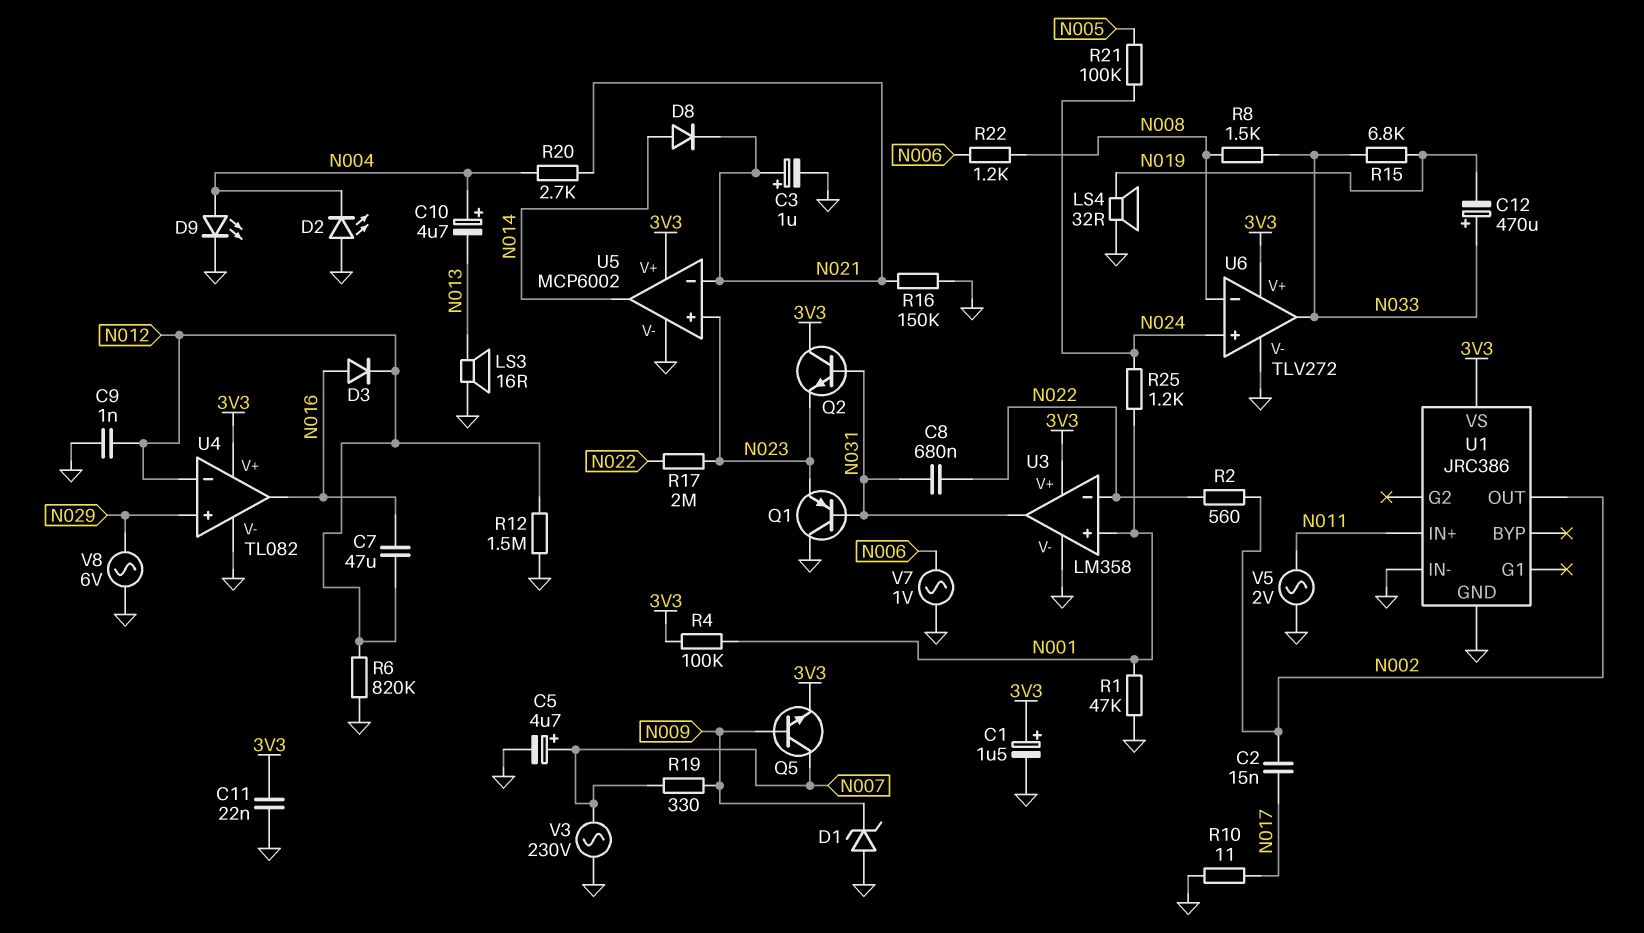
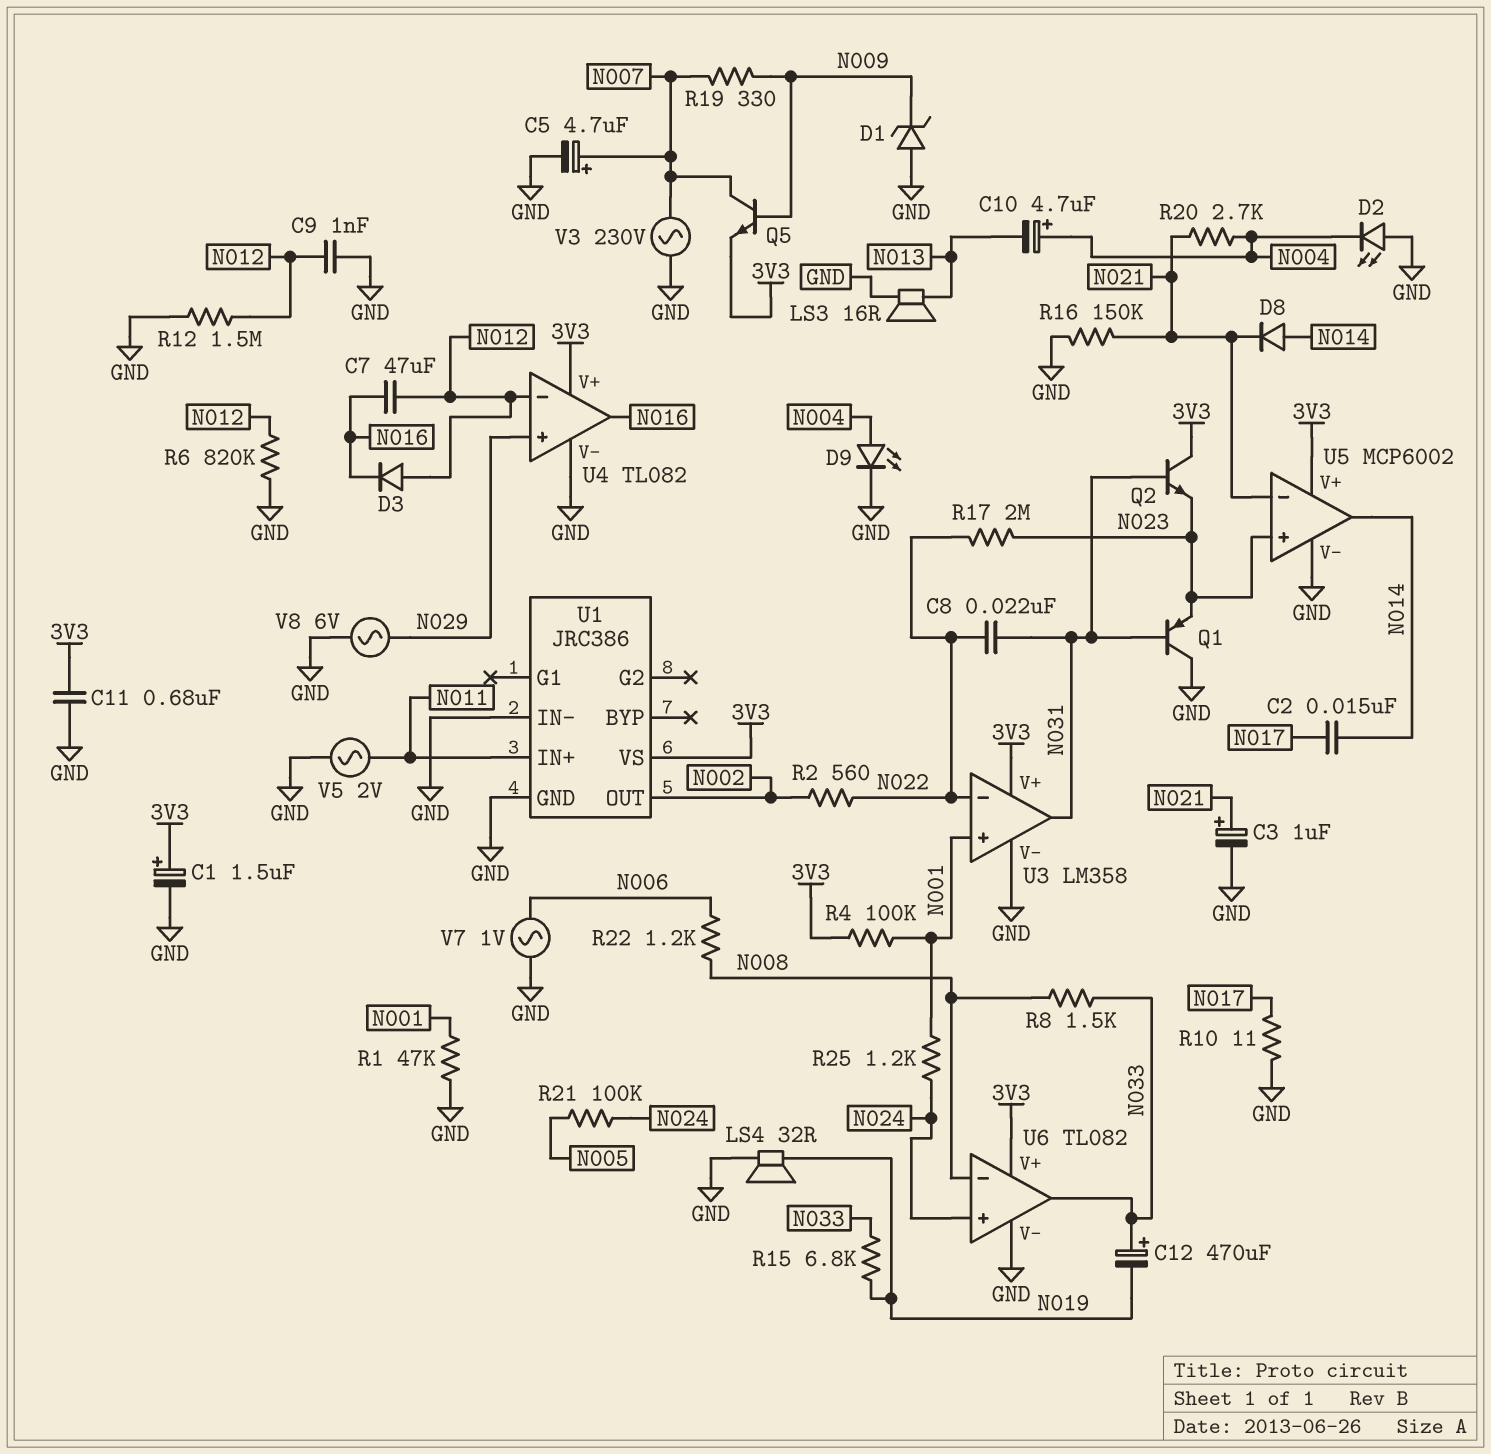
C2: 15nF (N002, N017) -> 15nF (N014, N017)
C8: 680nF (N022, N031) -> 22nF (N022, N031)
C11: 22nF (3V3, GND) -> 680nF (3V3, GND)
D3: diode (A N016, K N012) -> diode (A N012, K N016)
U6: TLV272 -> TL082

